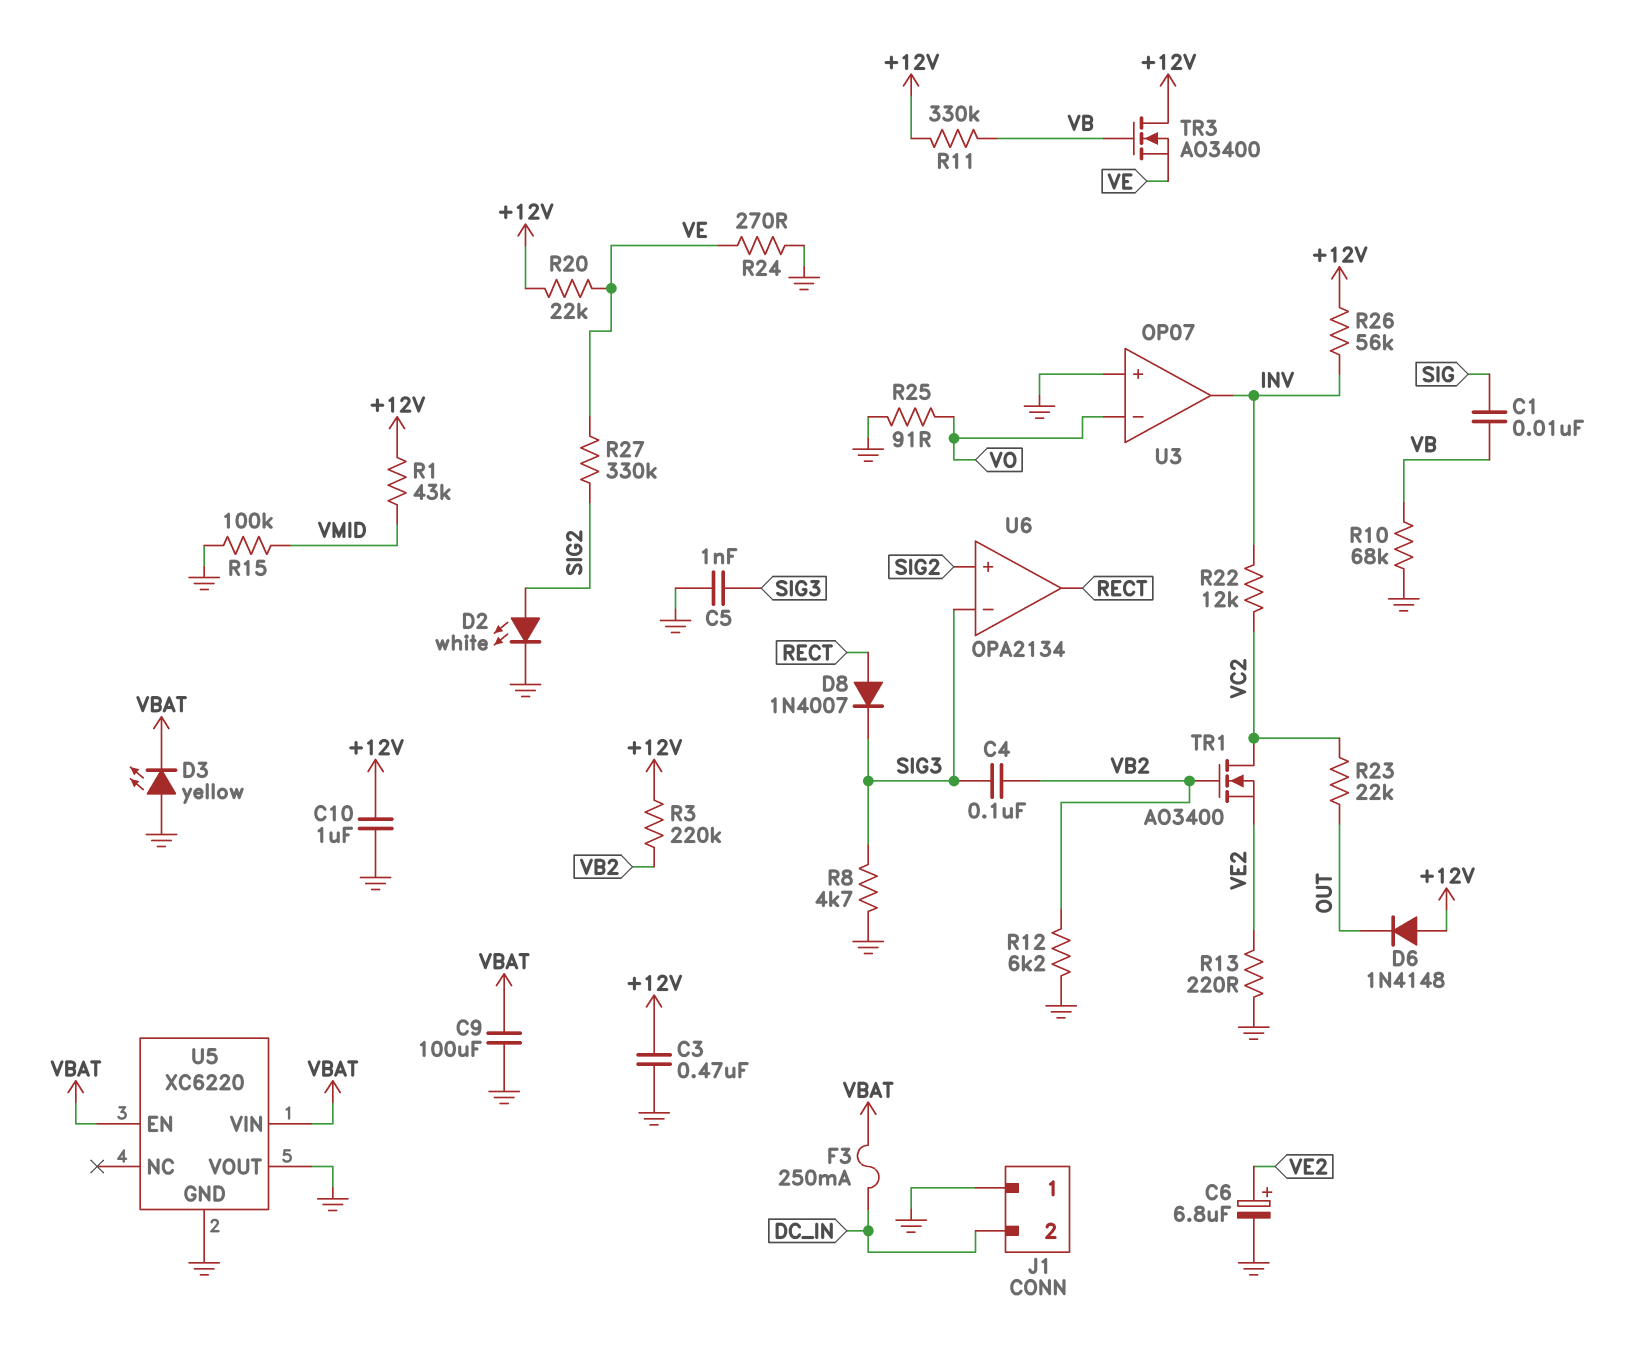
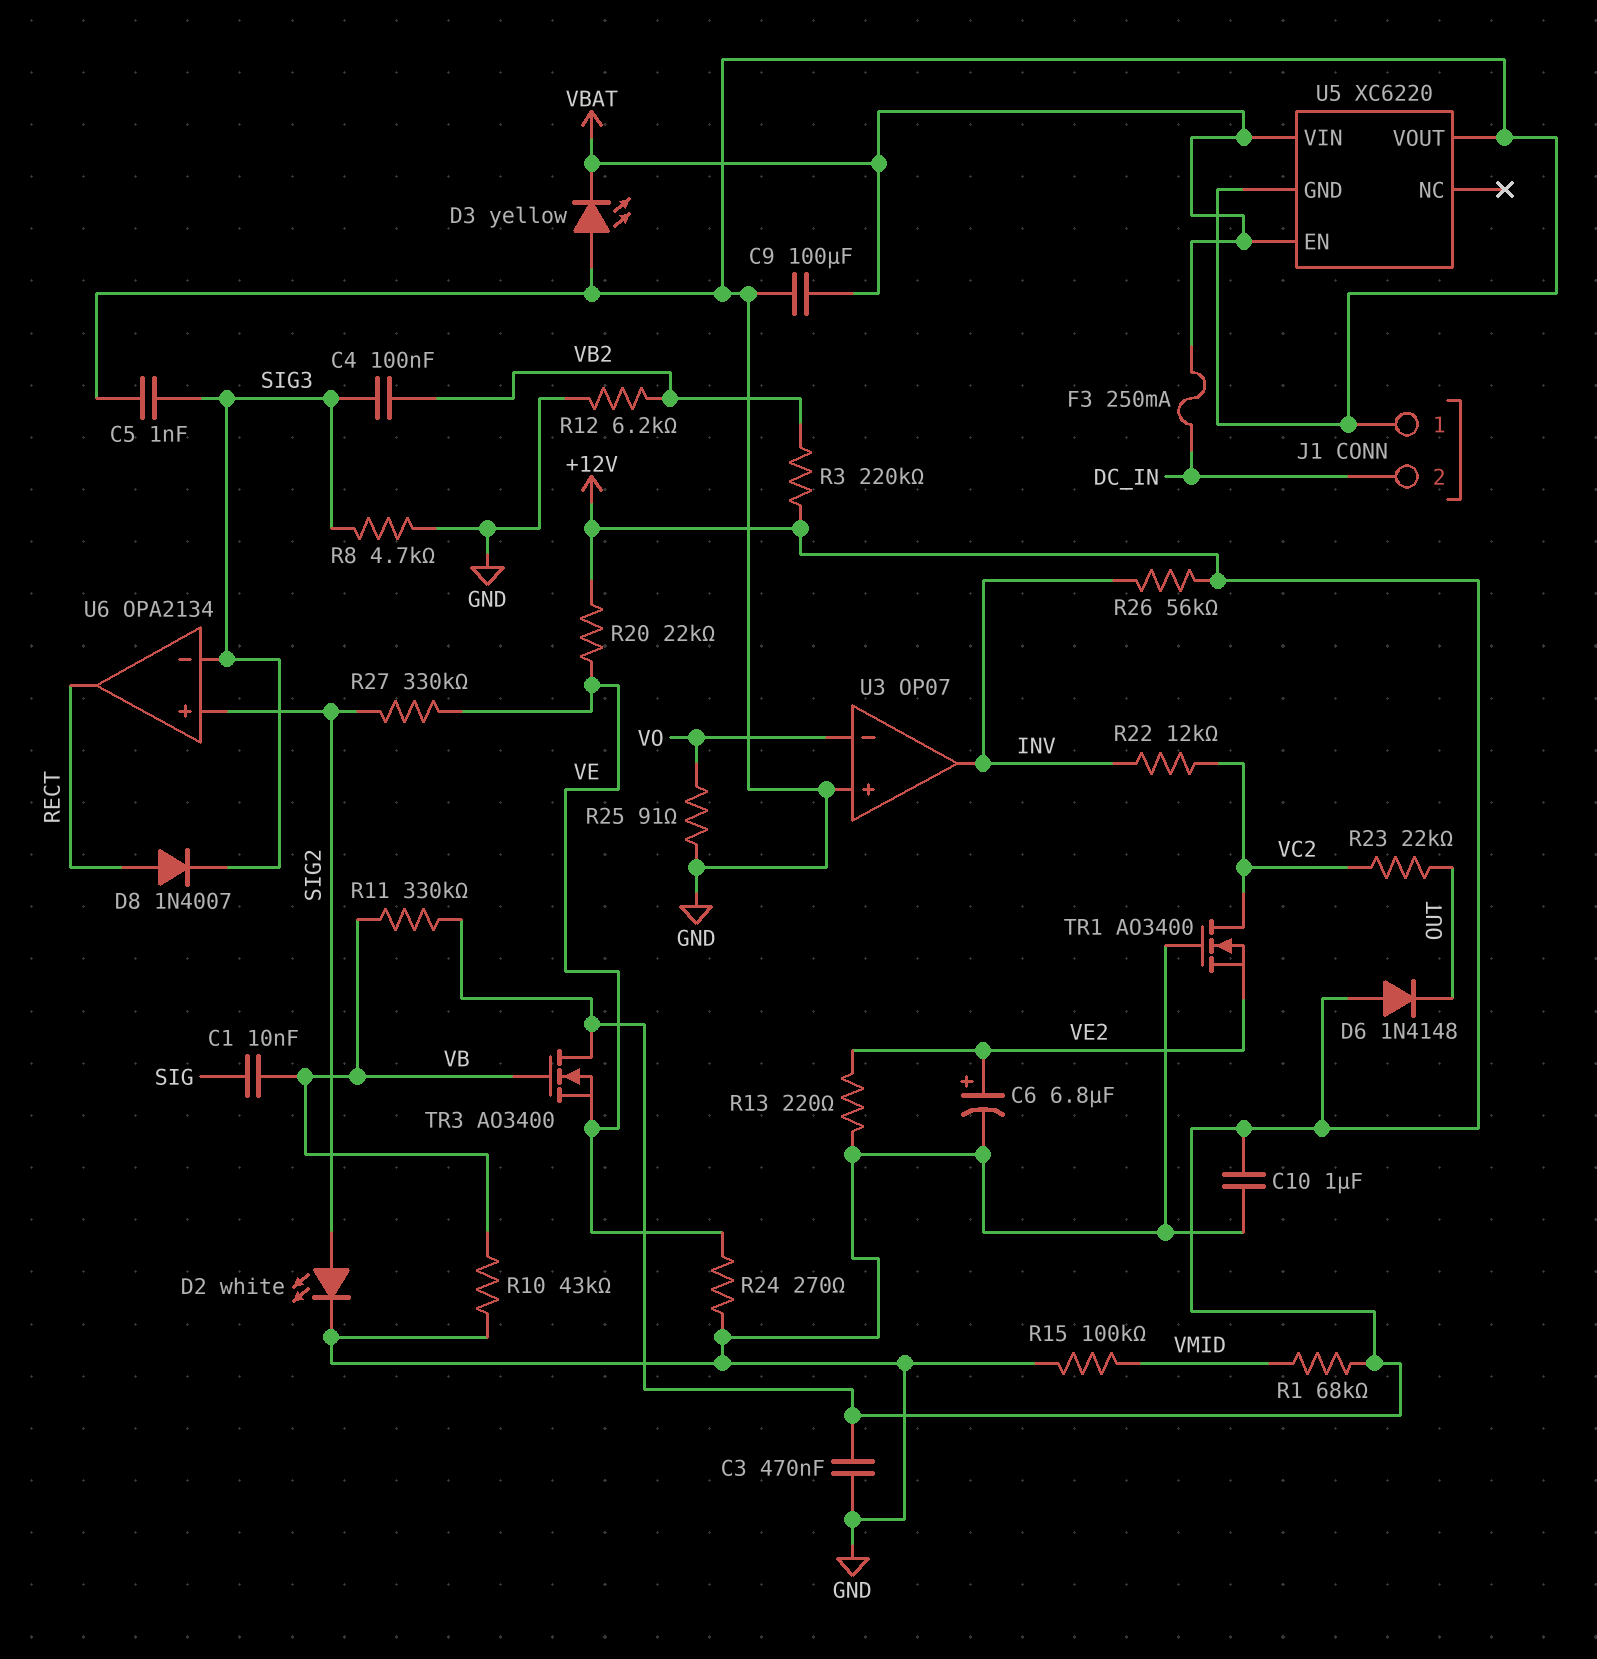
R1: 43k (+12V, VMID) -> 68k (+12V, VMID)
R10: 68k (GND, VB) -> 43k (GND, VB)
TR1: NMOS AO3400 (G VB2, D VC2, S VE2) -> NMOS AO3400 (G GND, D VC2, S VE2)

